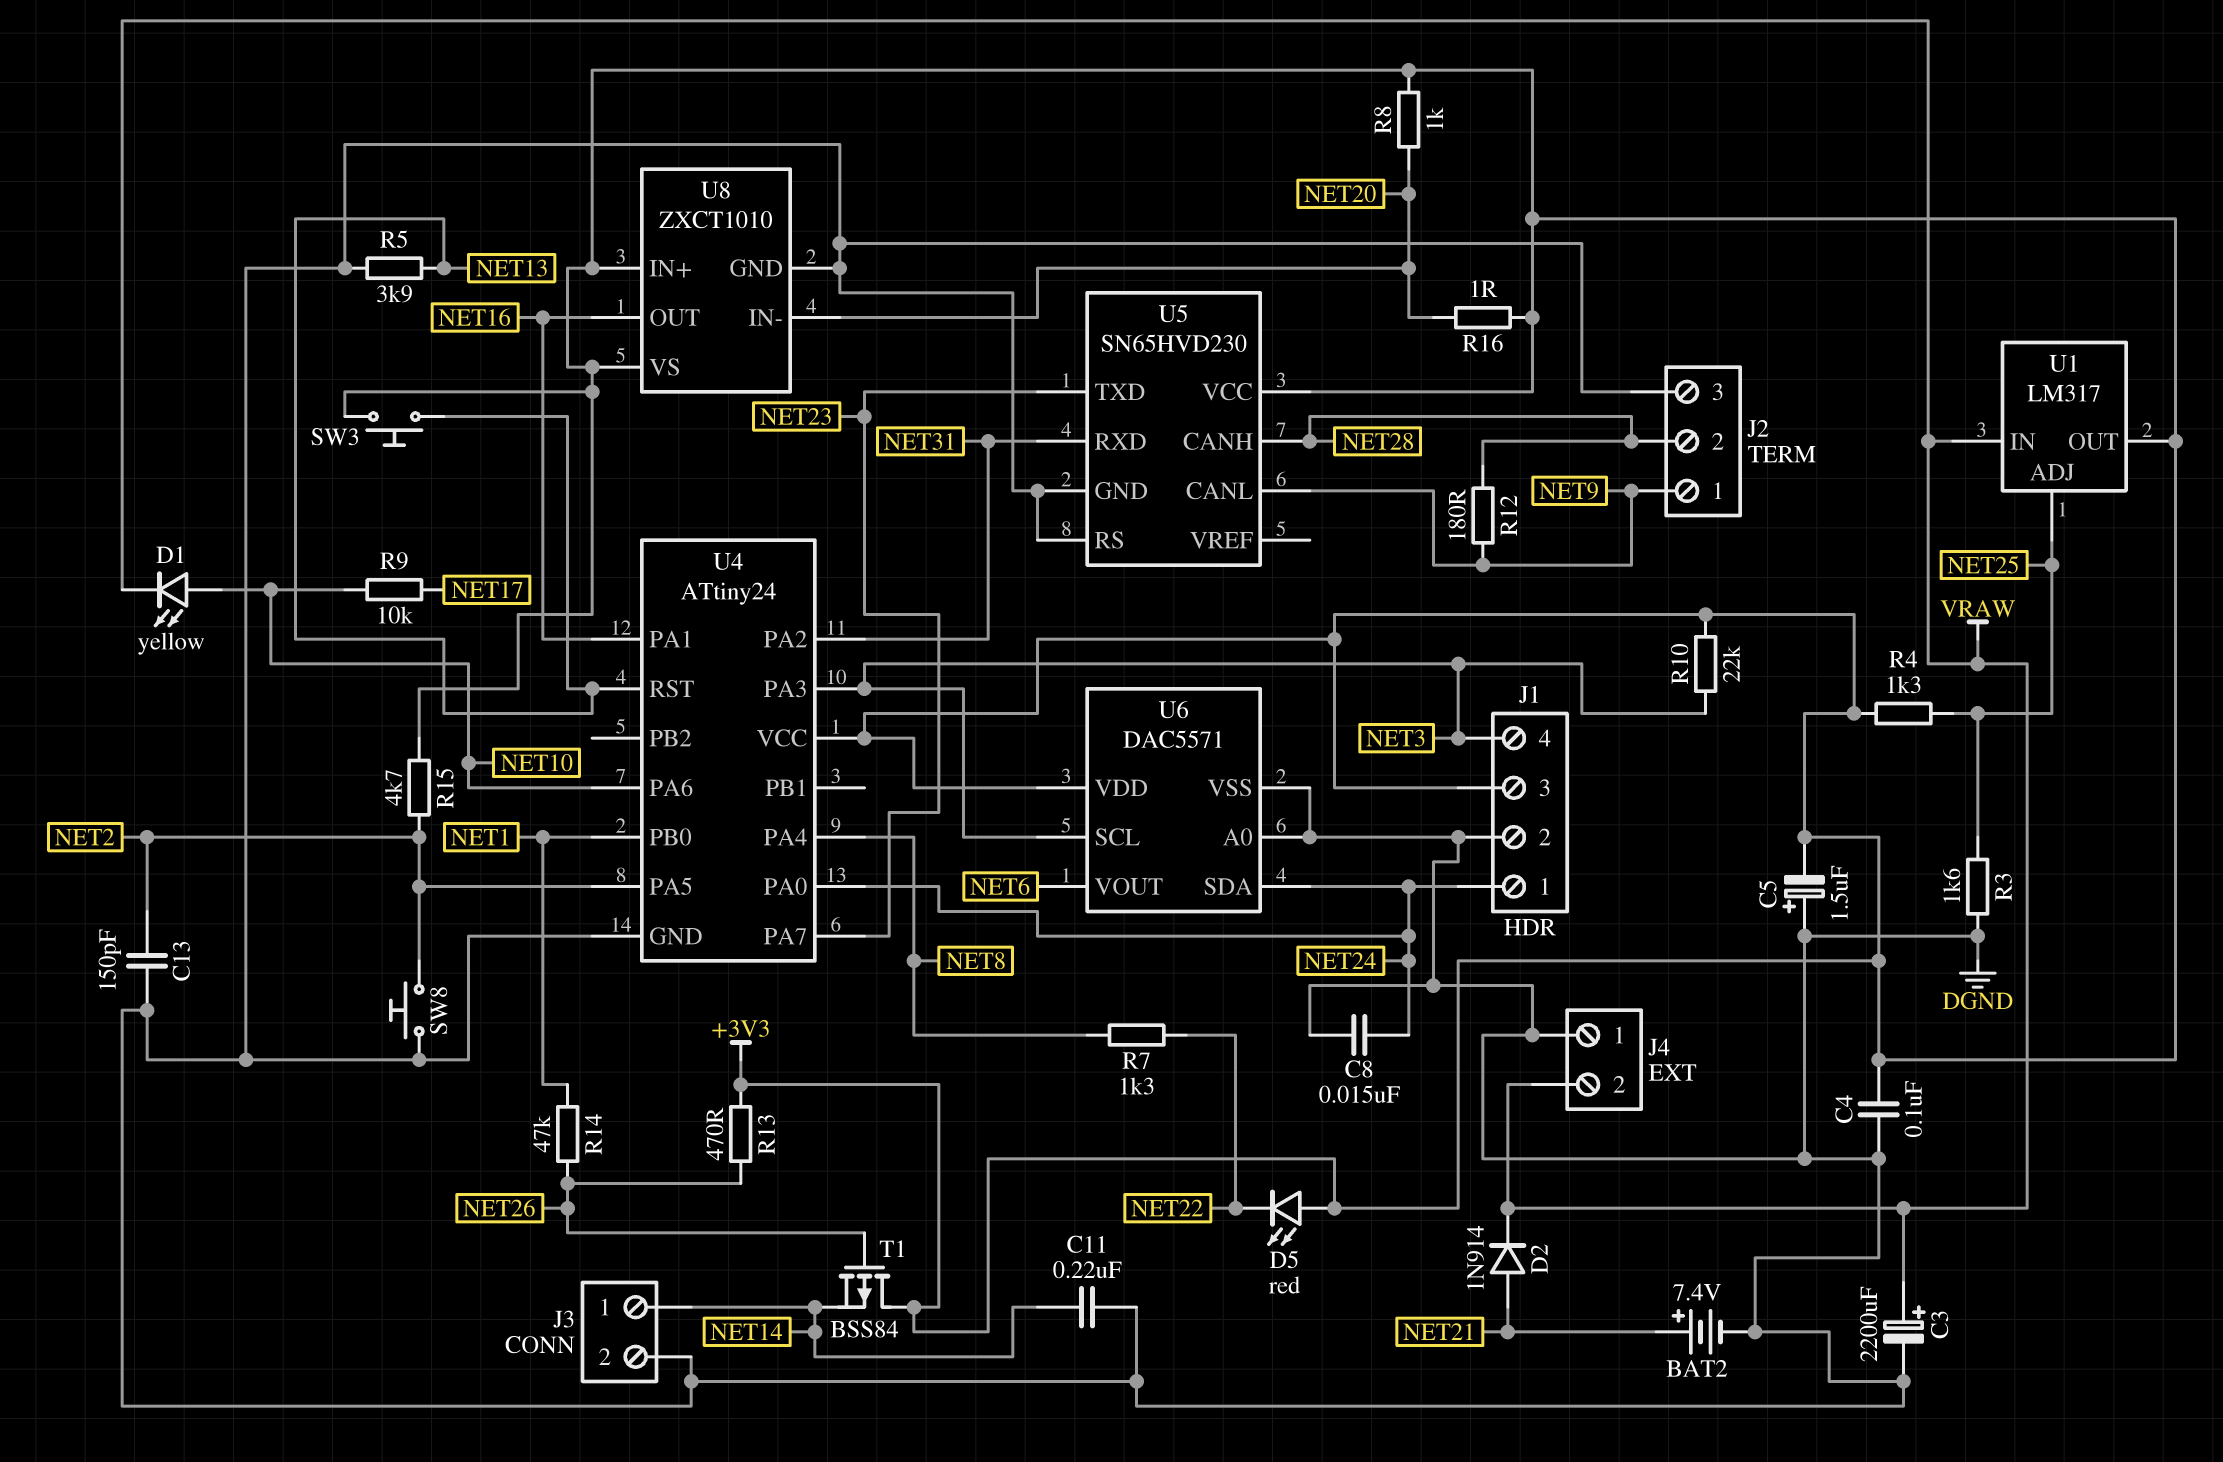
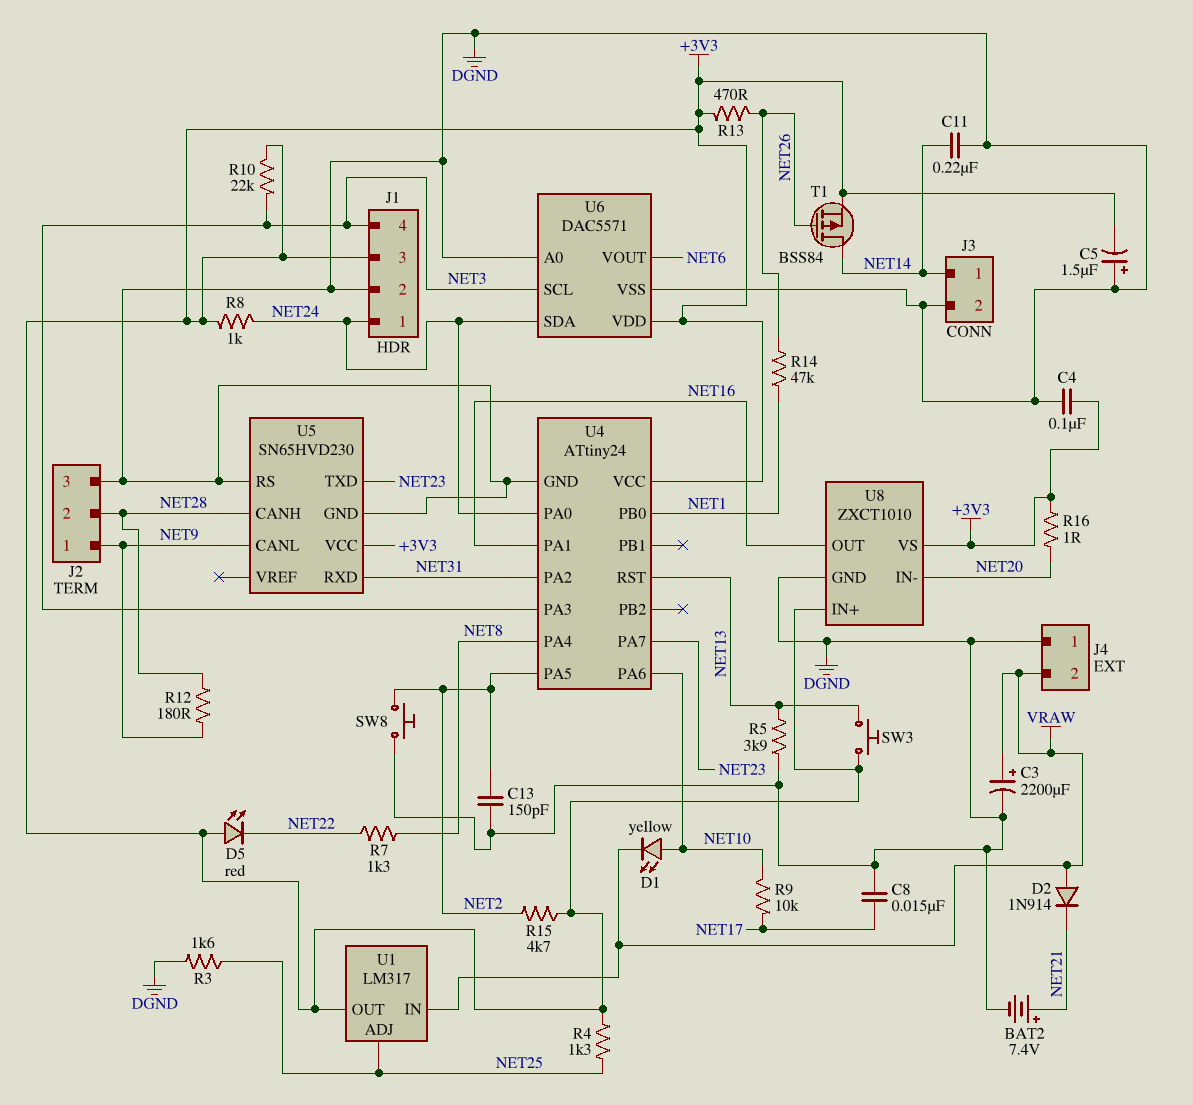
C8: 15nF (DGND, NET24) -> 15nF (DGND, NET17)
D2: diode 1N914 (A NET21, K VRAW) -> diode 1N914 (A VRAW, K NET21)
R8: 1k (+3V3, NET20) -> 1k (+3V3, NET24)
T1: PMOS BSS84 (G NET26, D +3V3, S NET14) -> PMOS BSS84 (G NET26, D NET14, S +3V3)

